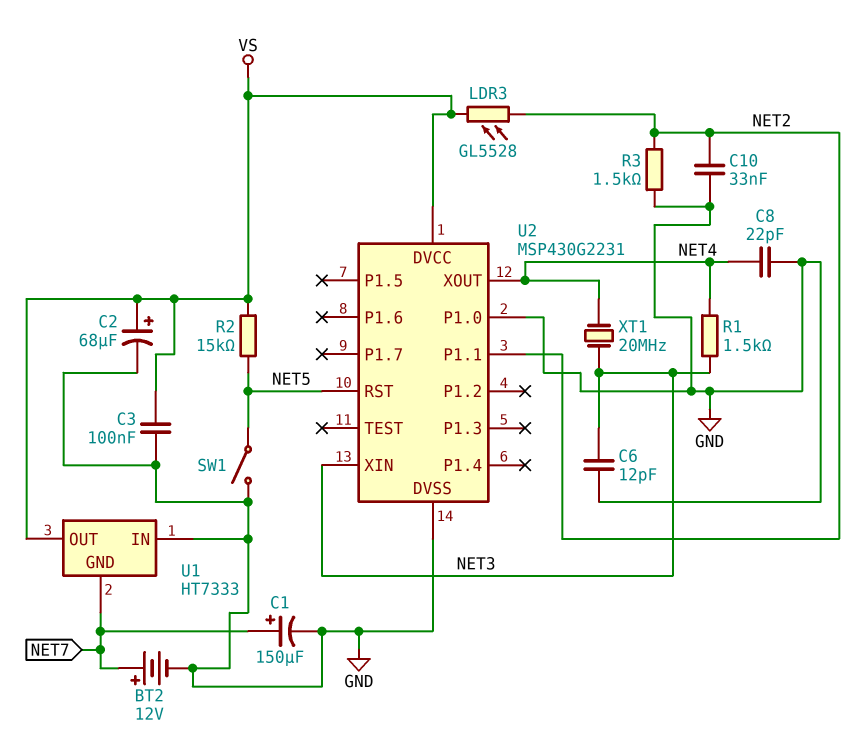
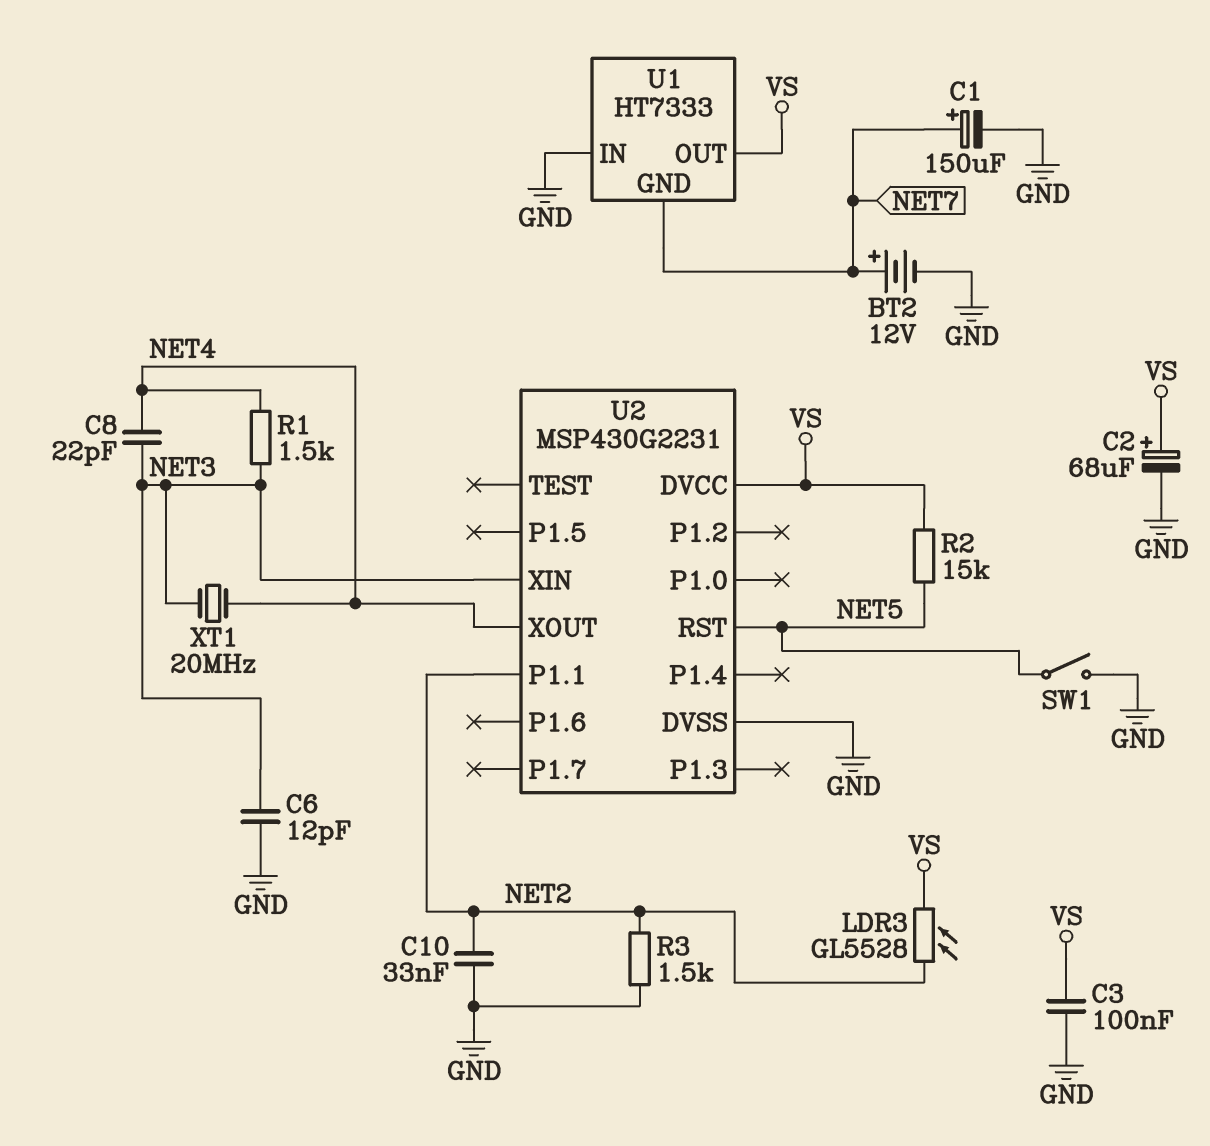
C8: 22pF (GND, NET4) -> 22pF (NET3, NET4)
U2 pin P1.0: GND -> none

